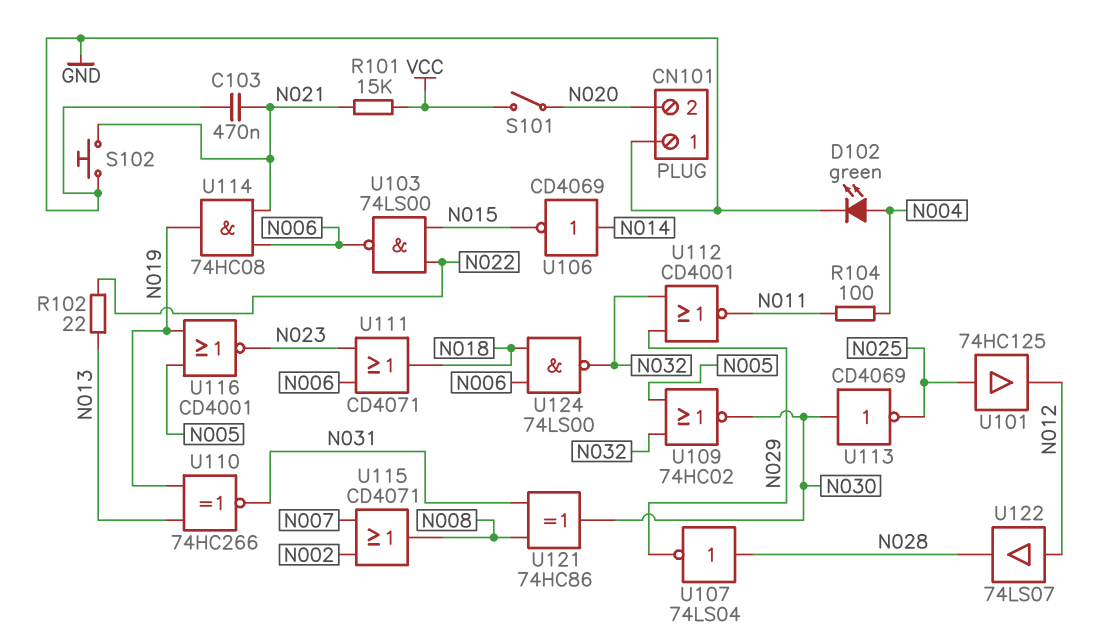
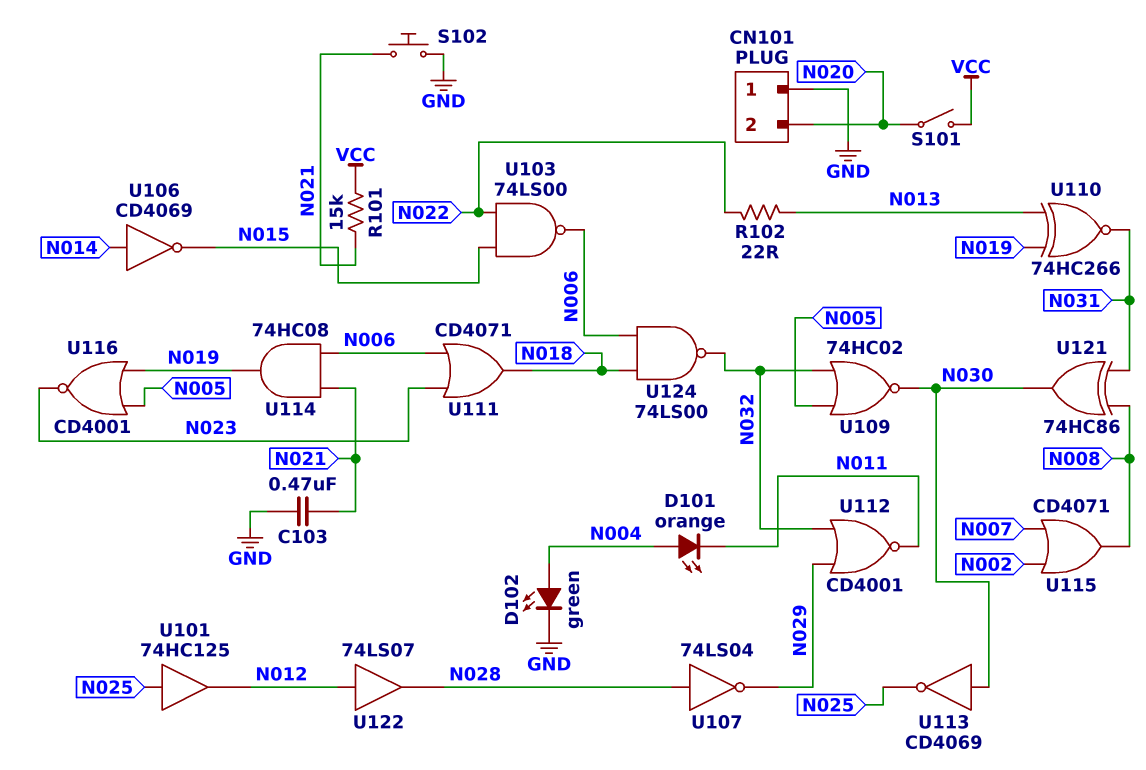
D101: none -> LED orange (A N004, K N011)
R104: 100 (N004, N011) -> none

